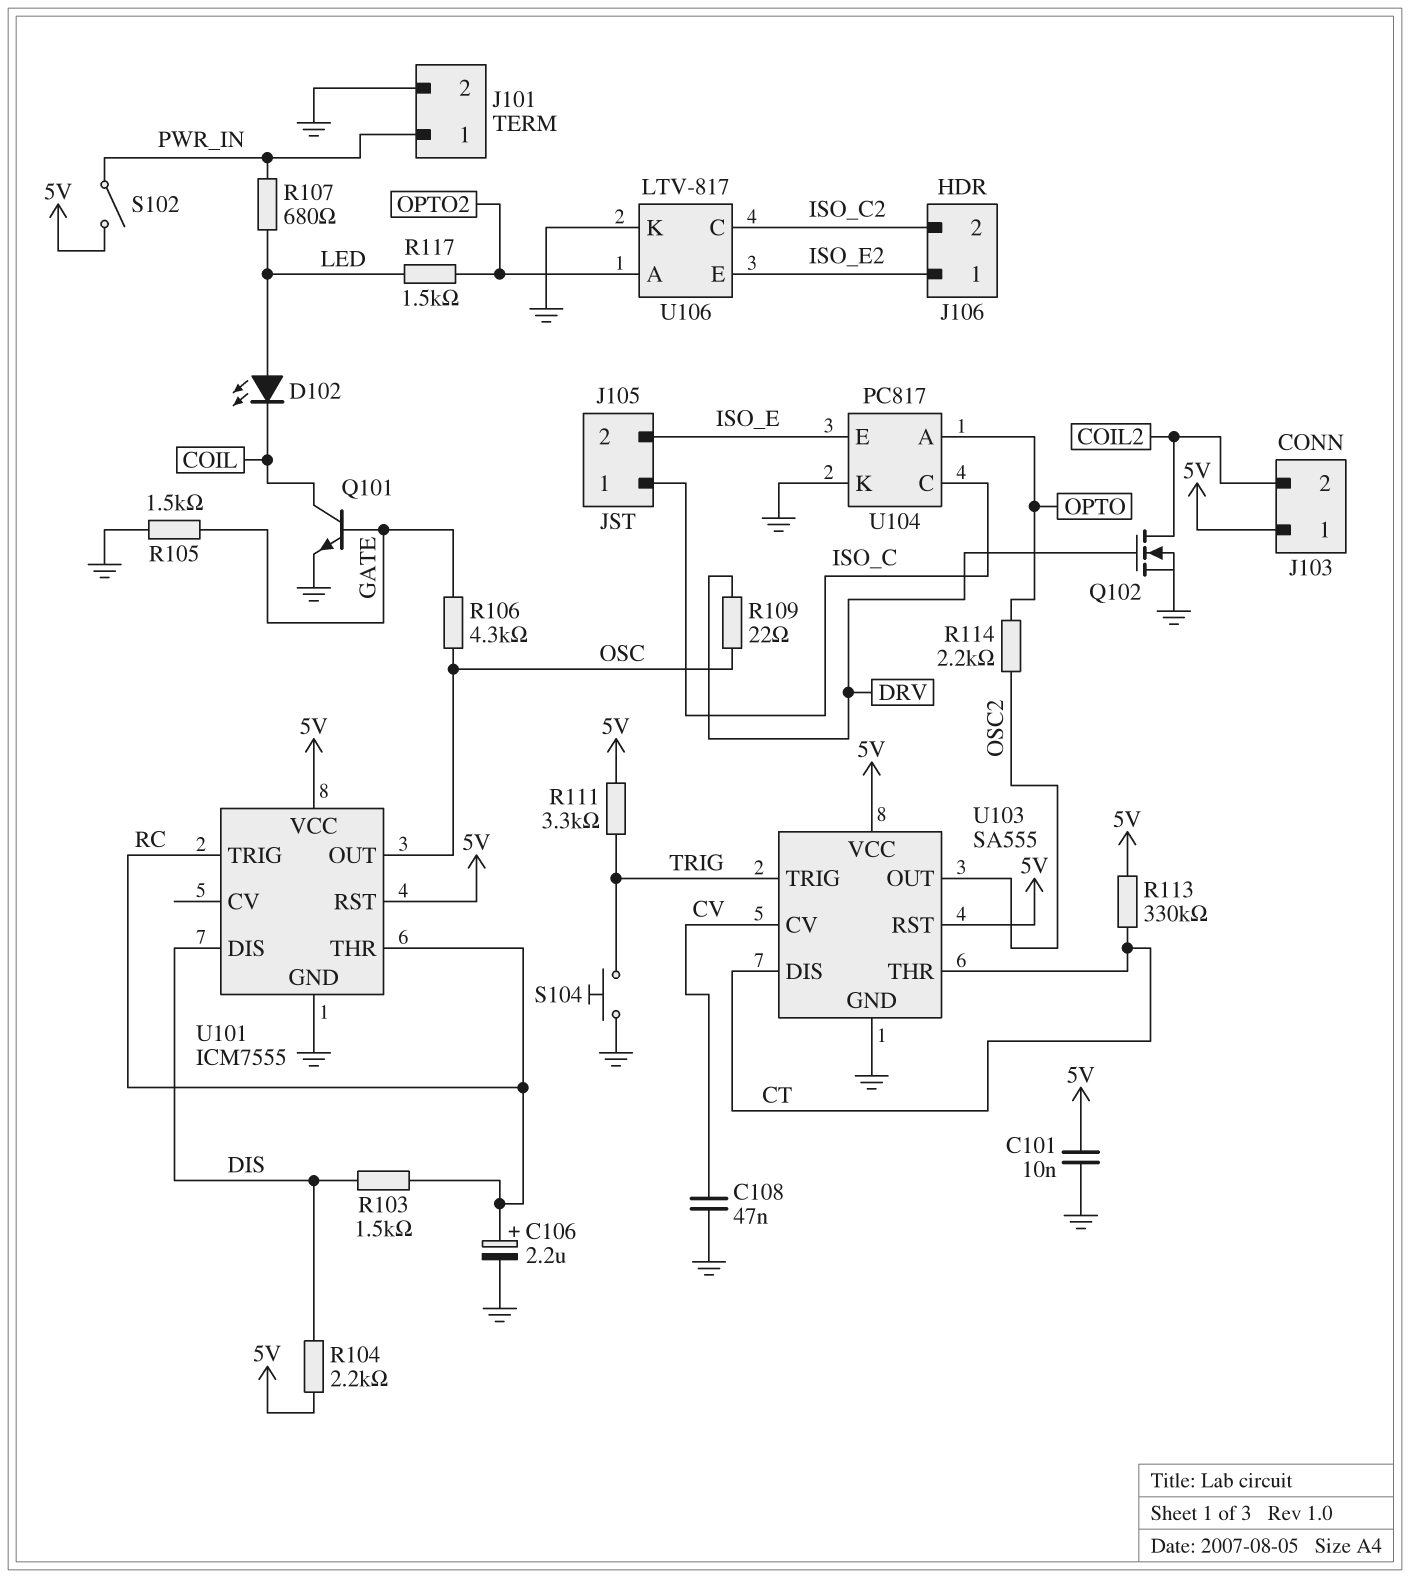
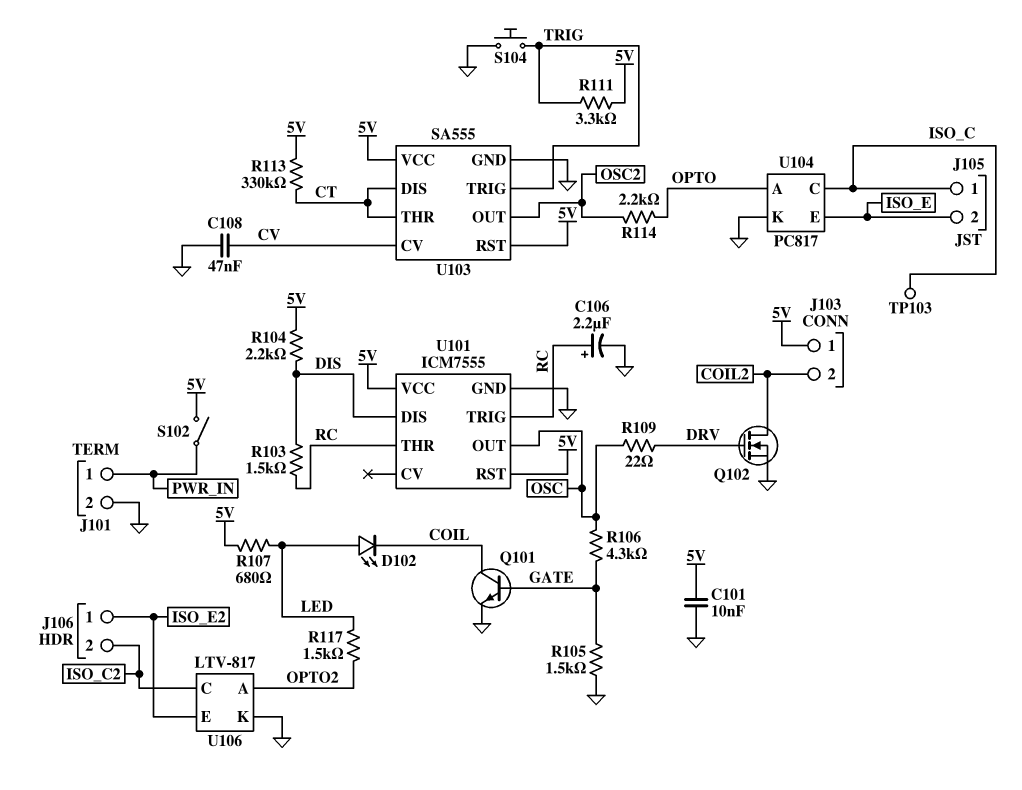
R107: 680 (LED, PWR_IN) -> 680 (5V, LED)
TP103: none -> test point (ISO_C)

